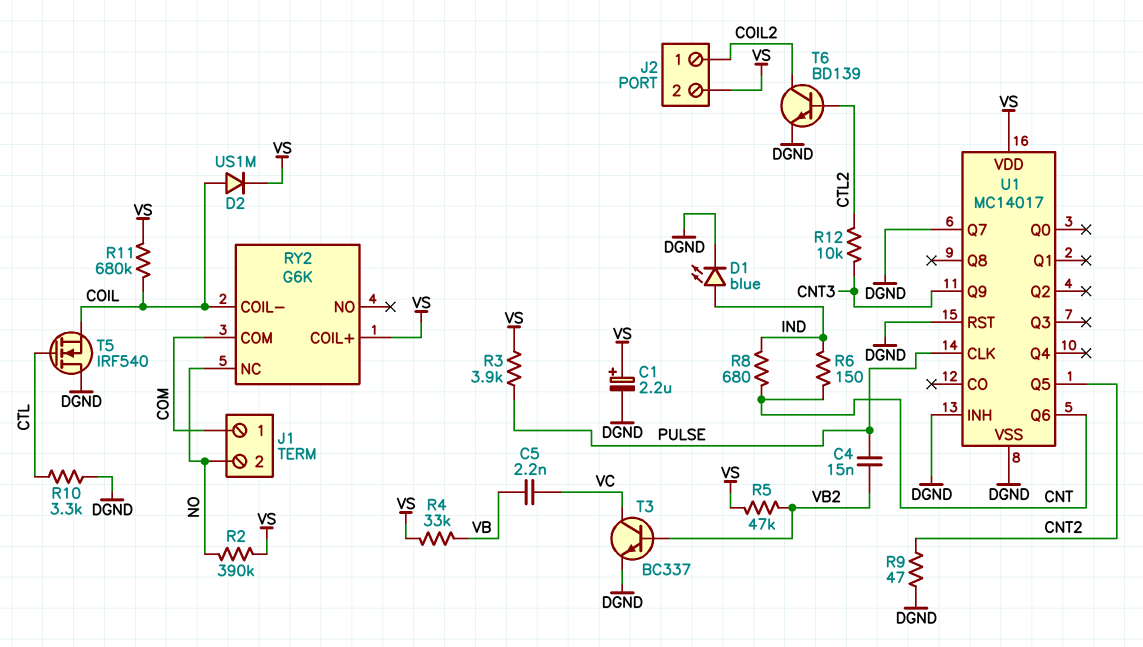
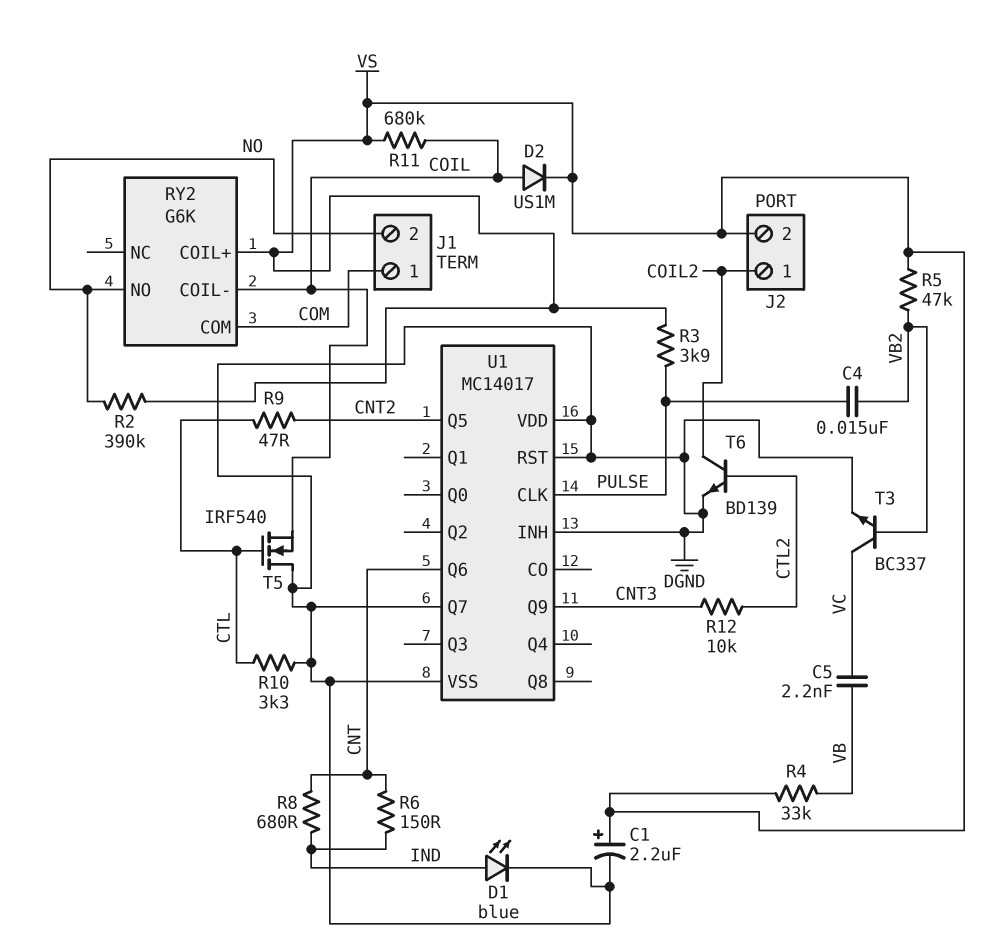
R9: 47 (CNT2, DGND) -> 47 (CNT2, CTL)
RY2 pin NC: NO -> none
RY2 pin NO: none -> NO
U1 pin VDD: VS -> DGND

